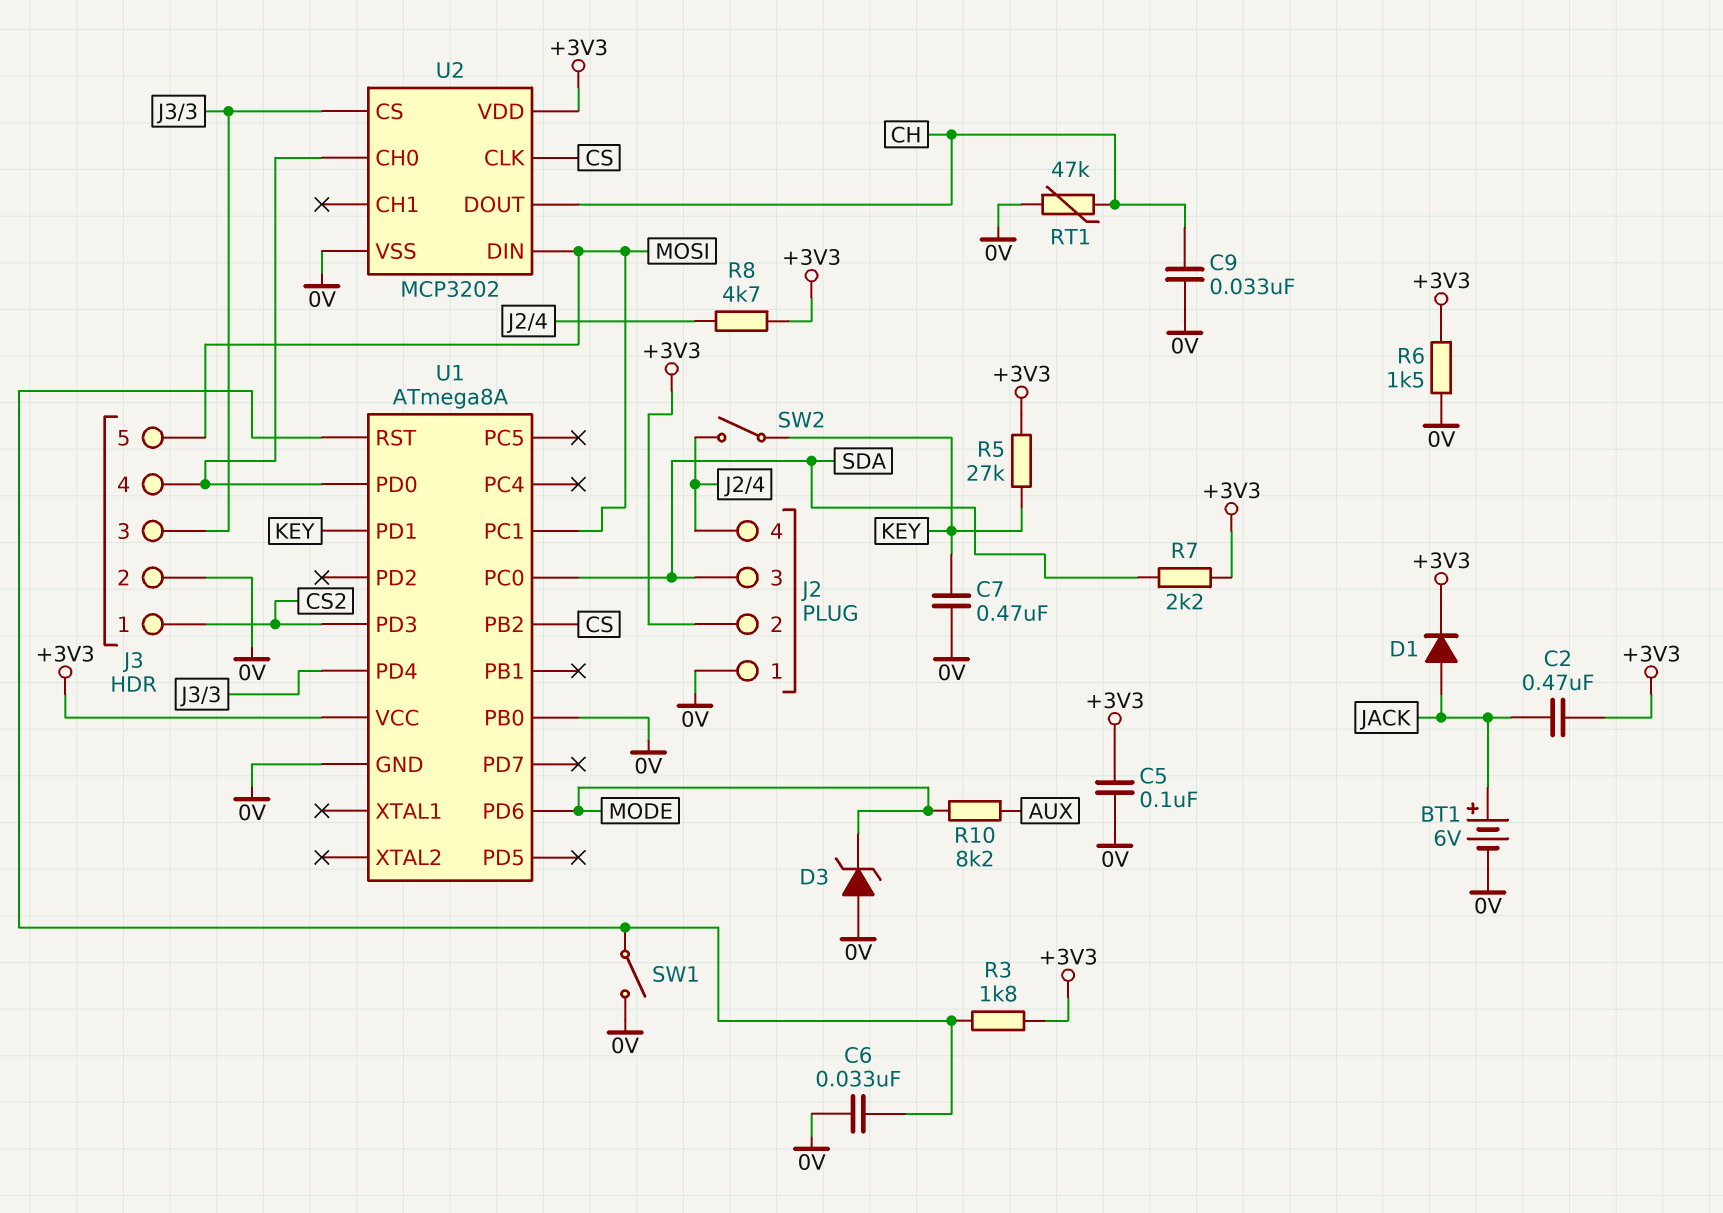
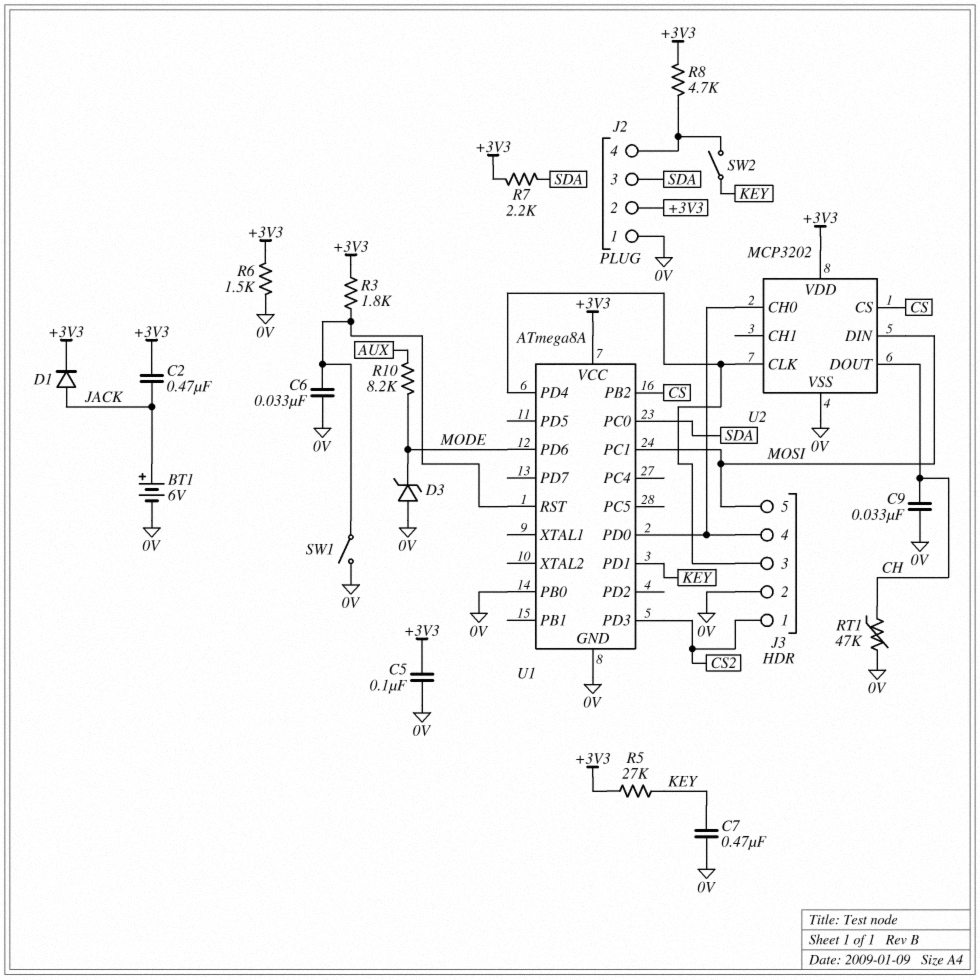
U2 pin CLK: CS -> J3/3
U2 pin CS: J3/3 -> CS

